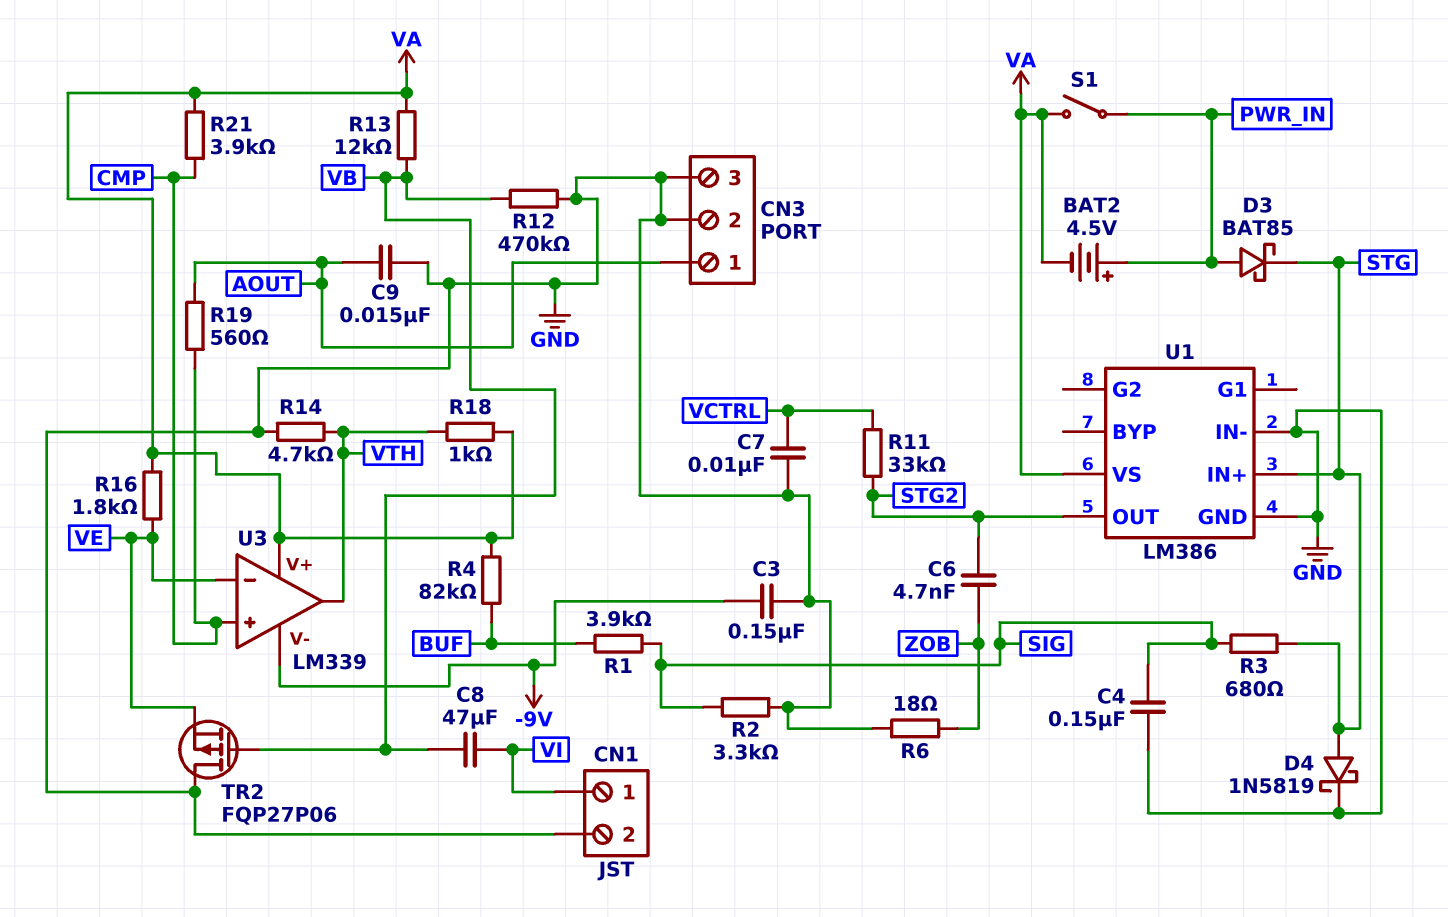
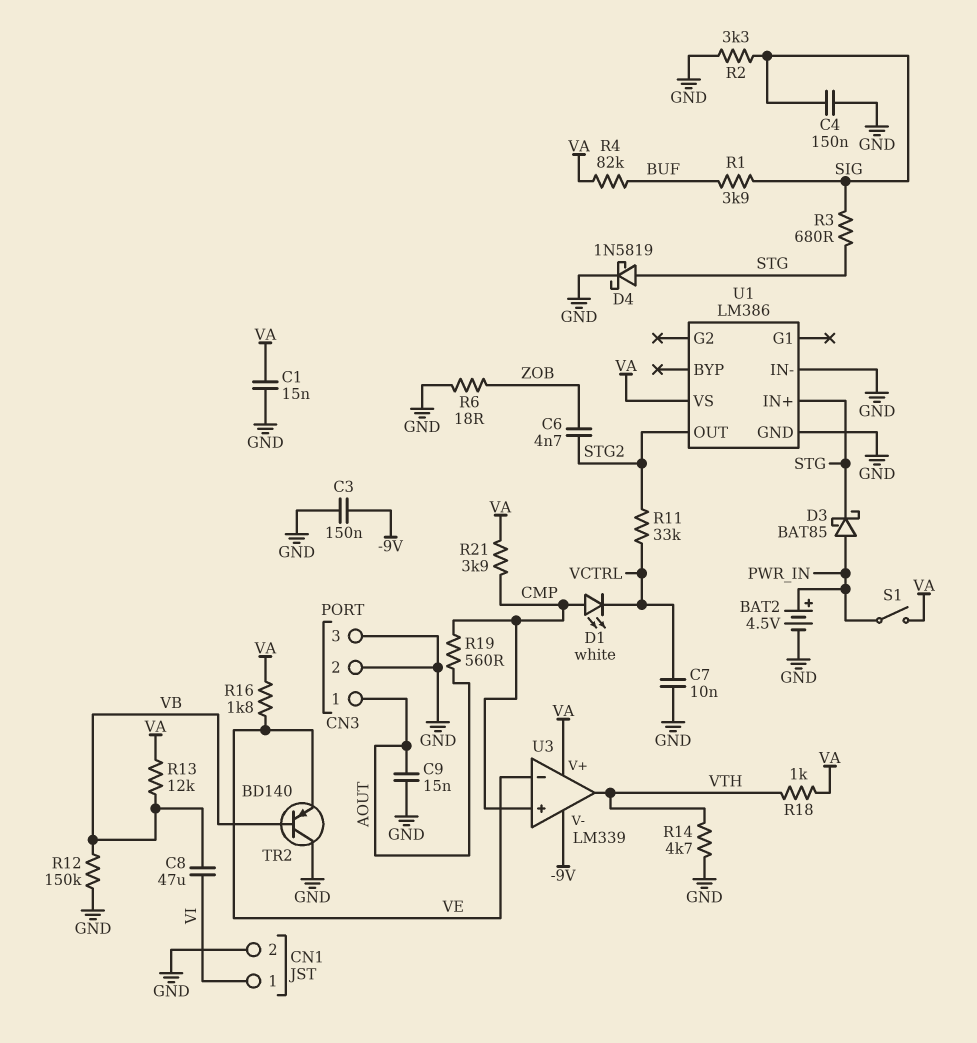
BAT2: 4.5V (plus PWR_IN, minus VA) -> 4.5V (plus PWR_IN, minus GND)
C1: none -> 15nF (GND, VA)
D1: none -> LED white (A CMP, K VCTRL)
R12: 470k (GND, VB) -> 150k (GND, VB)
TR2: PMOS FQP27P06 (G VB, D GND, S VE) -> PNP BD140 (B VB, C GND, E VE)

